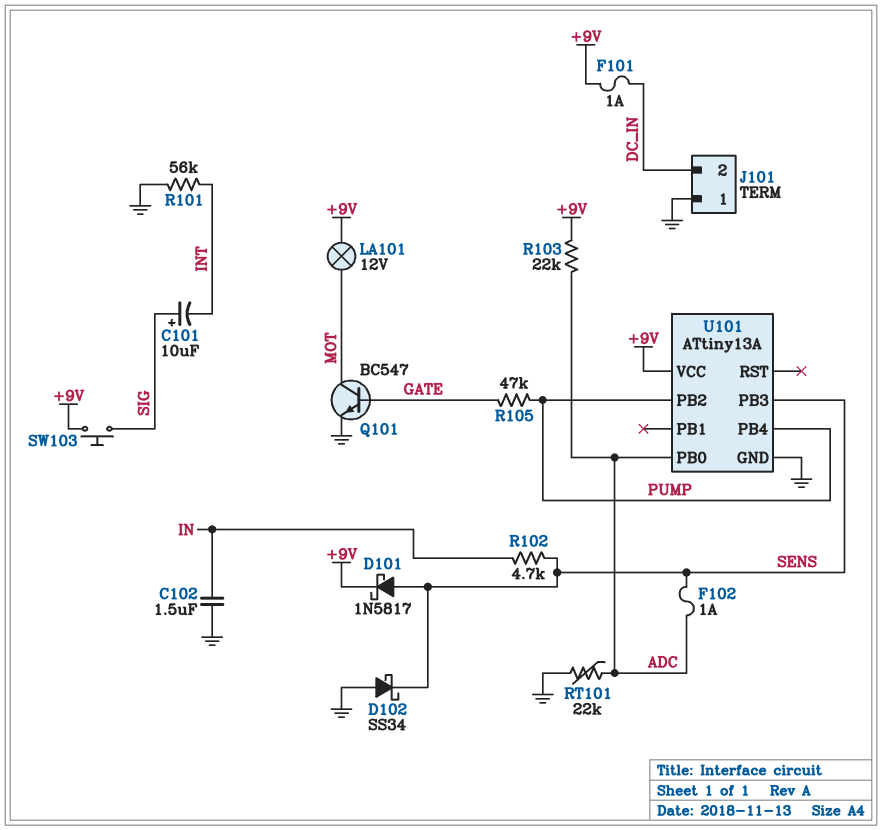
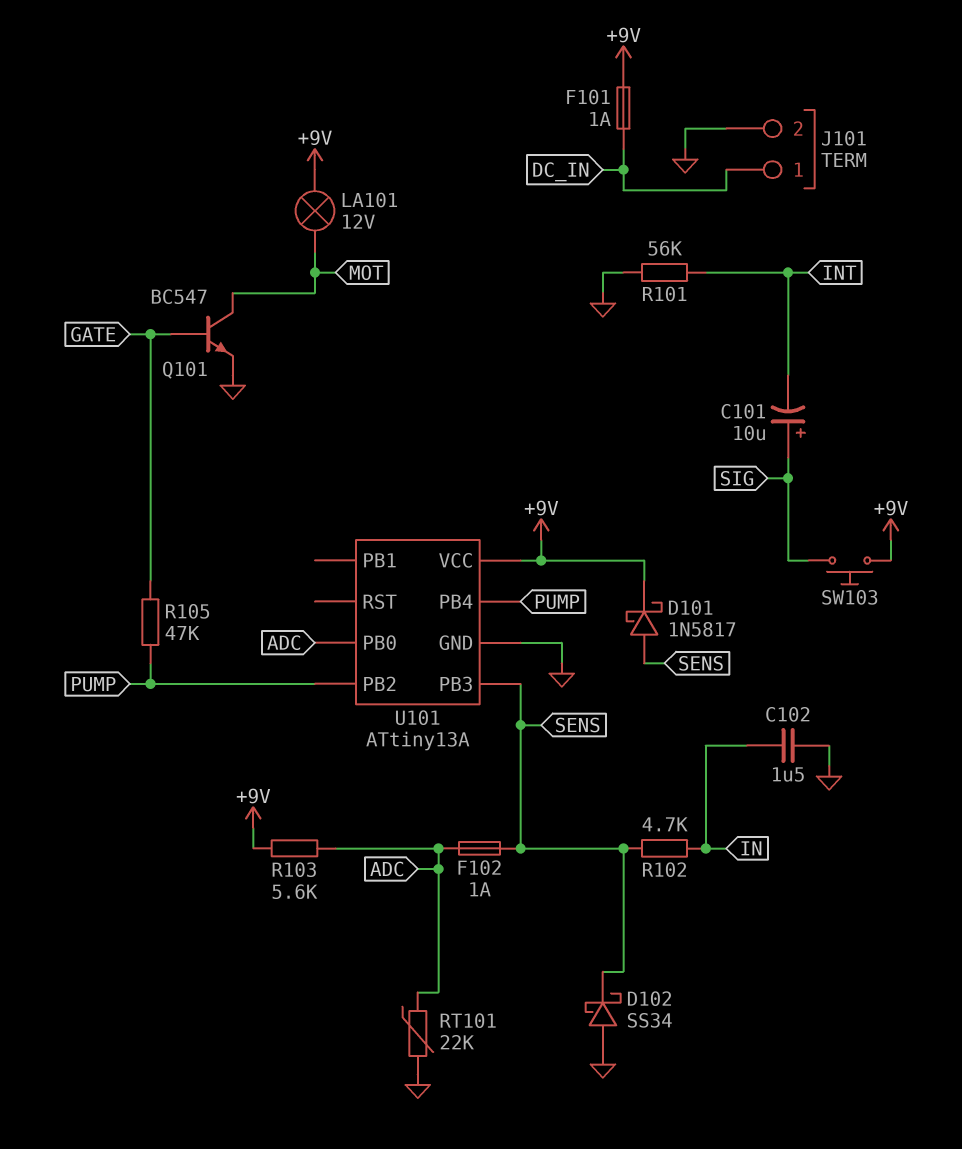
J101 pin 1: GND -> DC_IN
J101 pin 2: DC_IN -> GND
R103: 22k (+9V, ADC) -> 5.6k (+9V, ADC)

